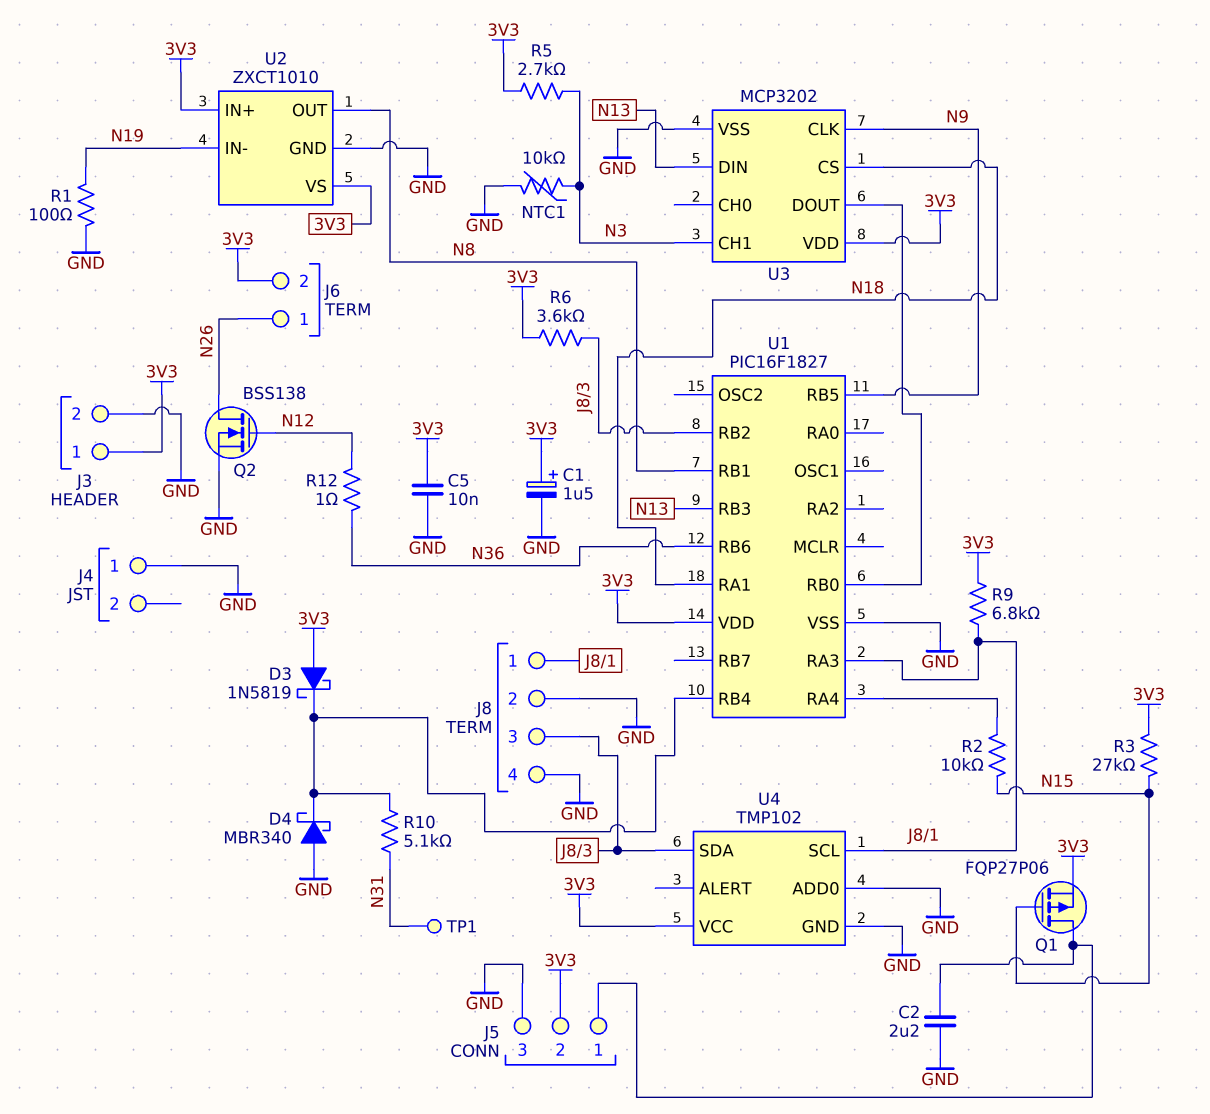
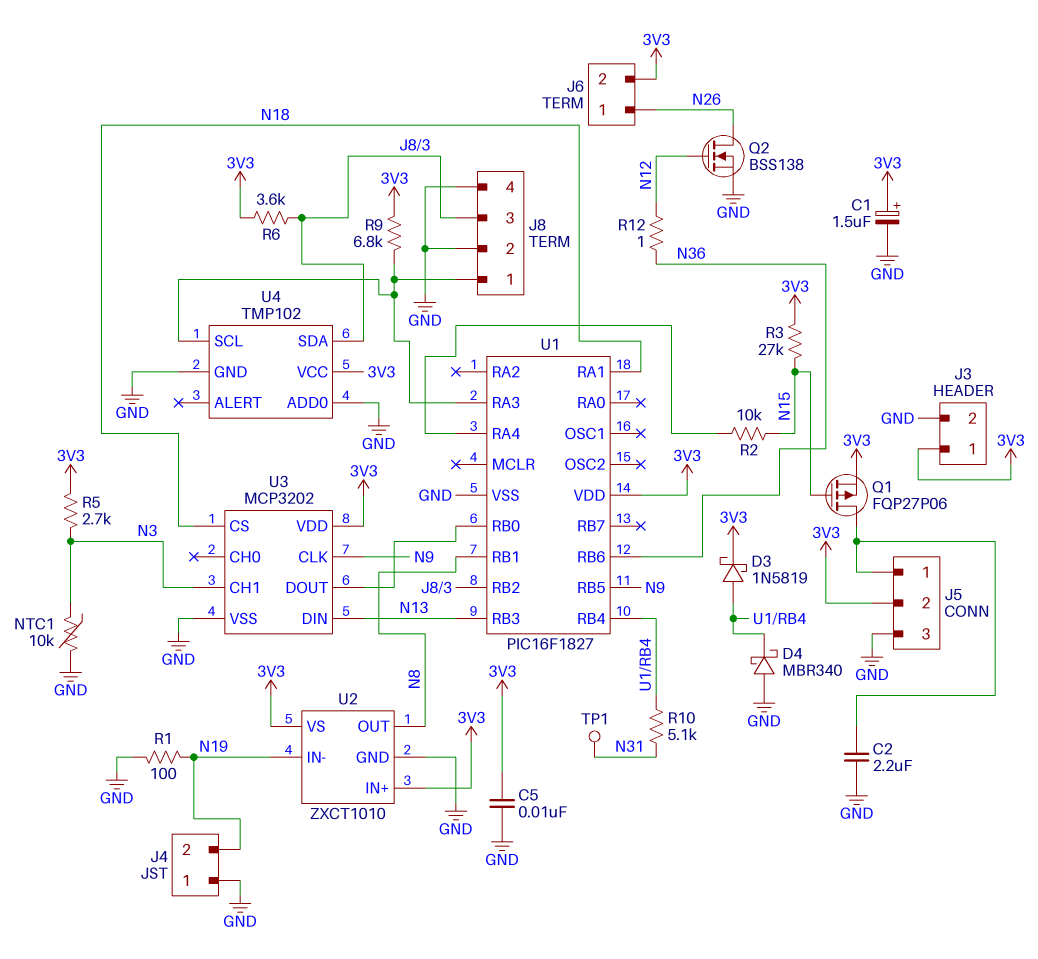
D3: schottky 1N5819 (A 3V3, K U1/RB4) -> schottky 1N5819 (A U1/RB4, K 3V3)
J4 pin 2: none -> N19

